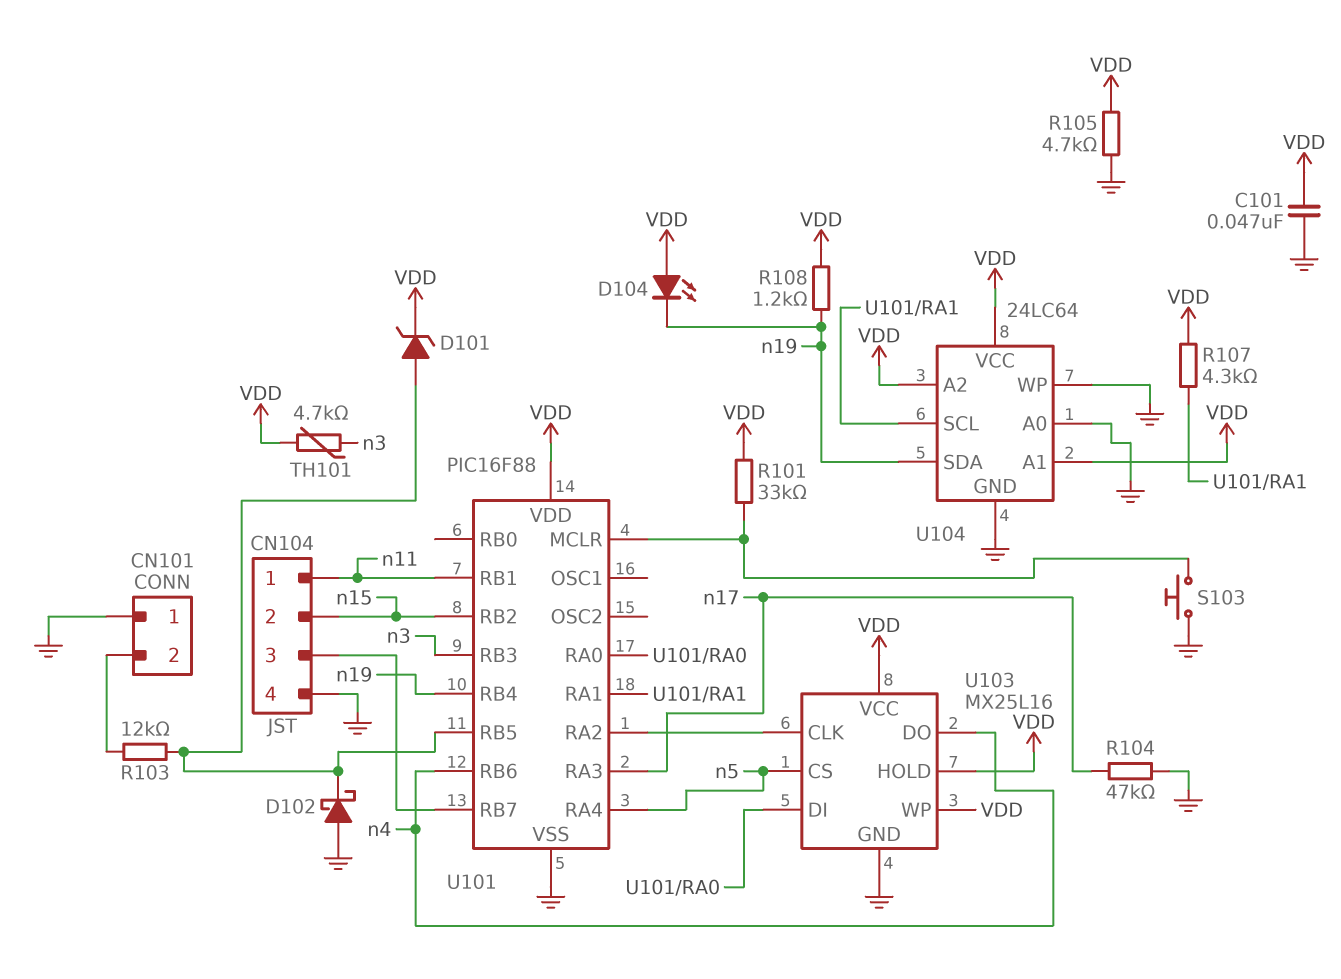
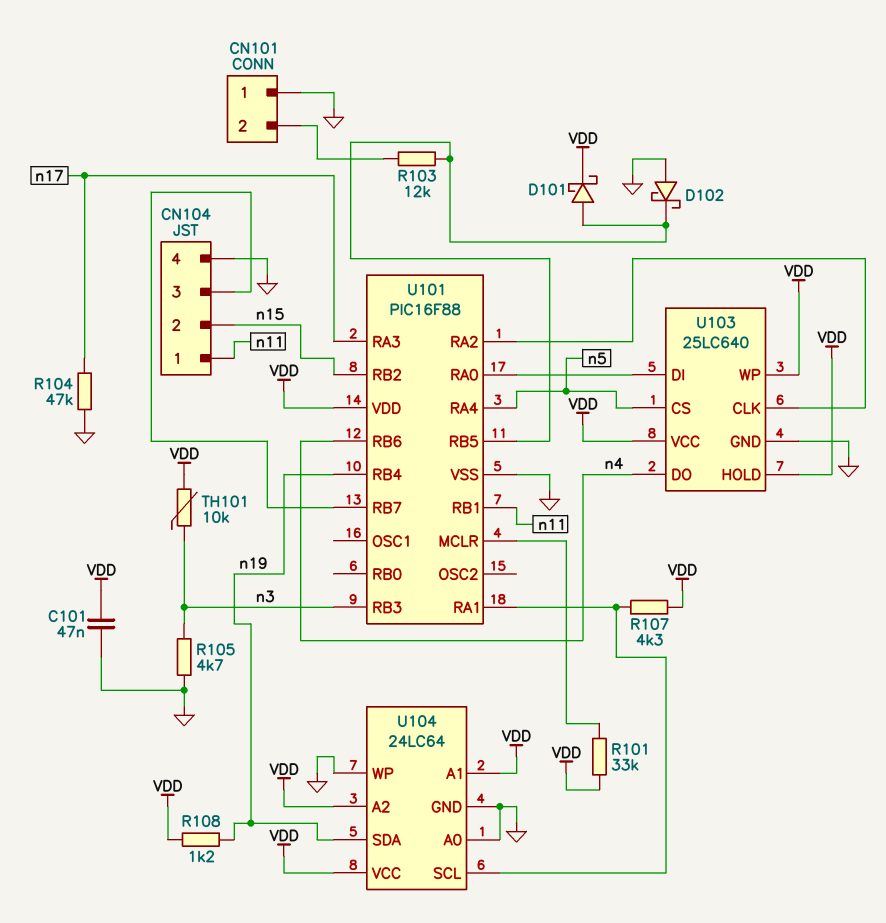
D101: zener (A U101/RB5, K VDD) -> schottky (A U101/RB5, K VDD)
D104: LED (A VDD, K n19) -> none
R105: 4.7k (GND, VDD) -> 4.7k (GND, n3)
S103: button (GND, U101/MCLR) -> none
TH101: 4.7k (VDD, n3) -> 10k (VDD, n3)
U103: MX25L16 -> 25LC640

